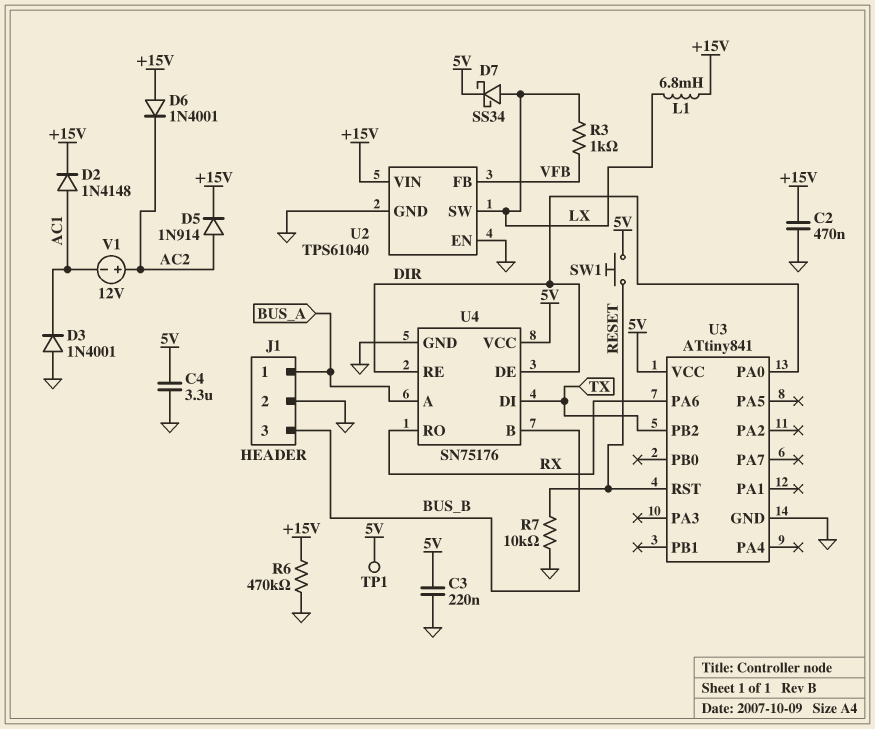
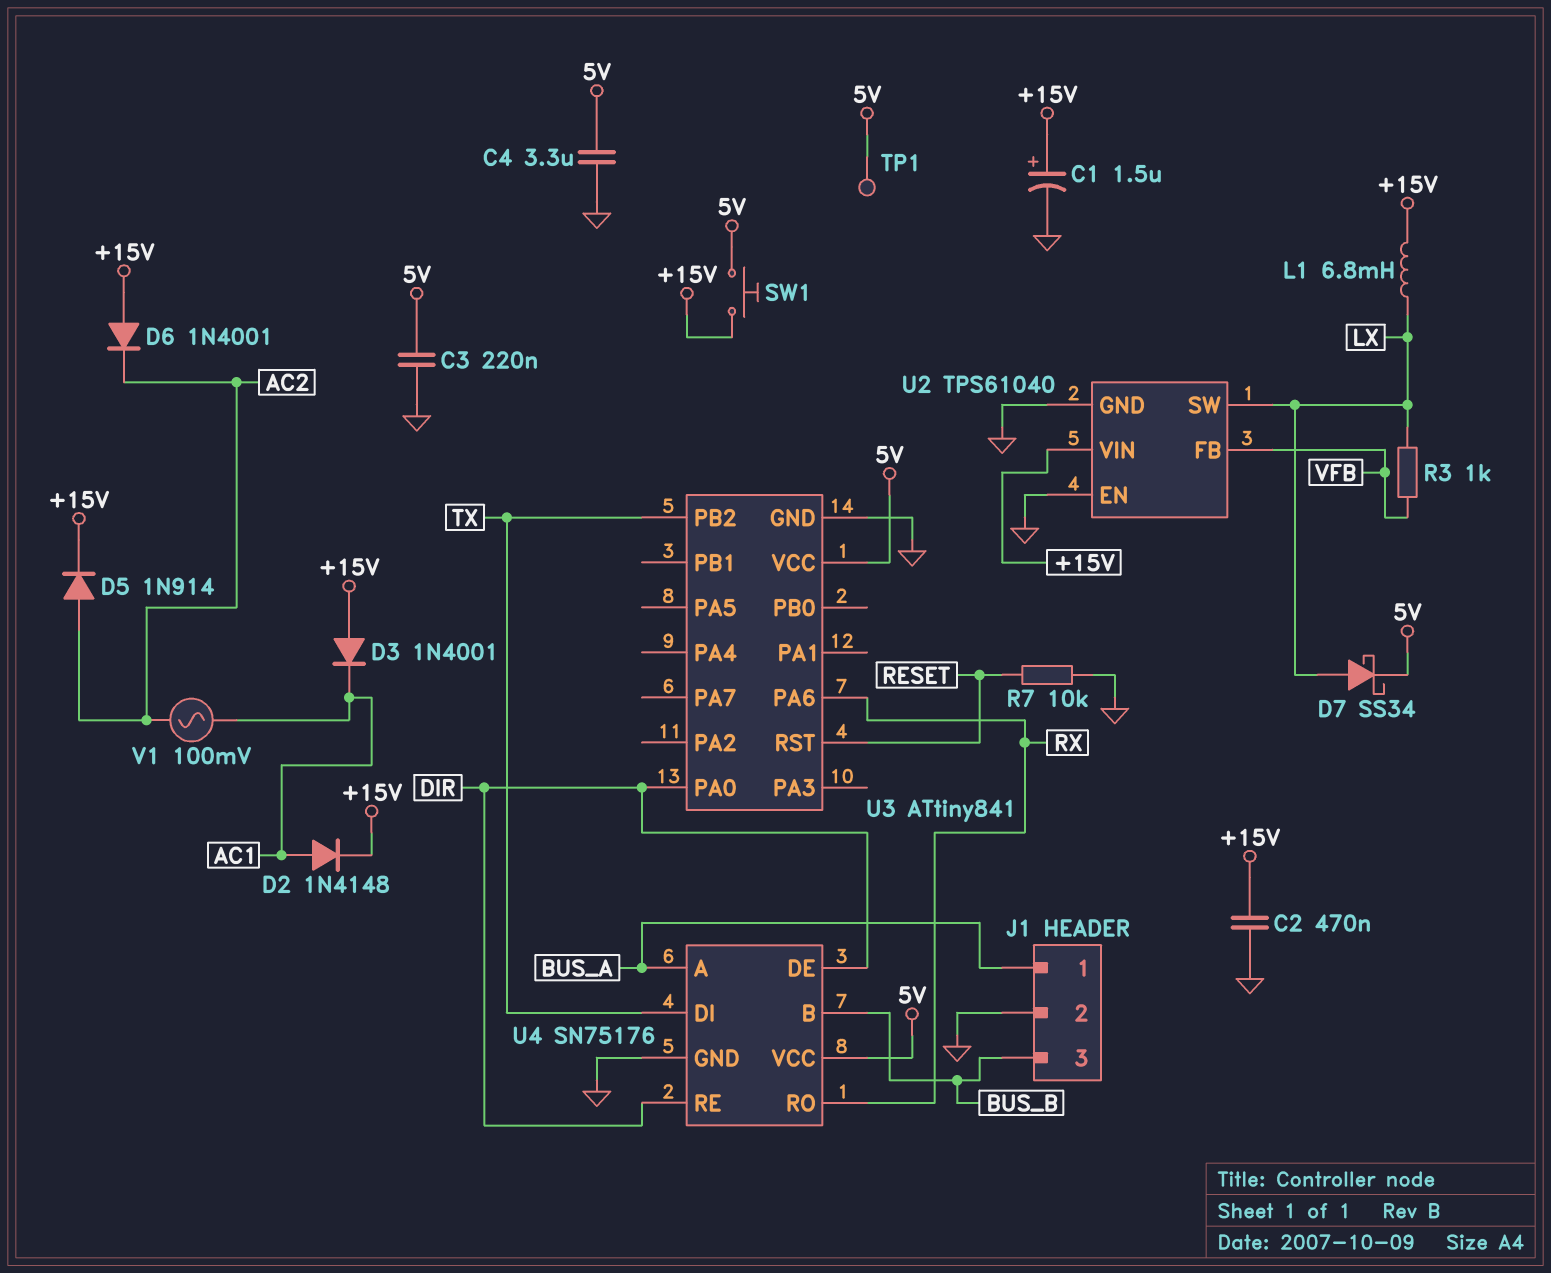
C1: none -> 1.5uF (plus +15V, minus GND)
D3: diode 1N4001 (A GND, K AC1) -> diode 1N4001 (A +15V, K AC1)
R6: 470k (+15V, GND) -> none
SW1: button (5V, RESET) -> button (+15V, 5V)
V1: 12V (plus AC2, minus AC1) -> AC 100mV (AC1, AC2)

